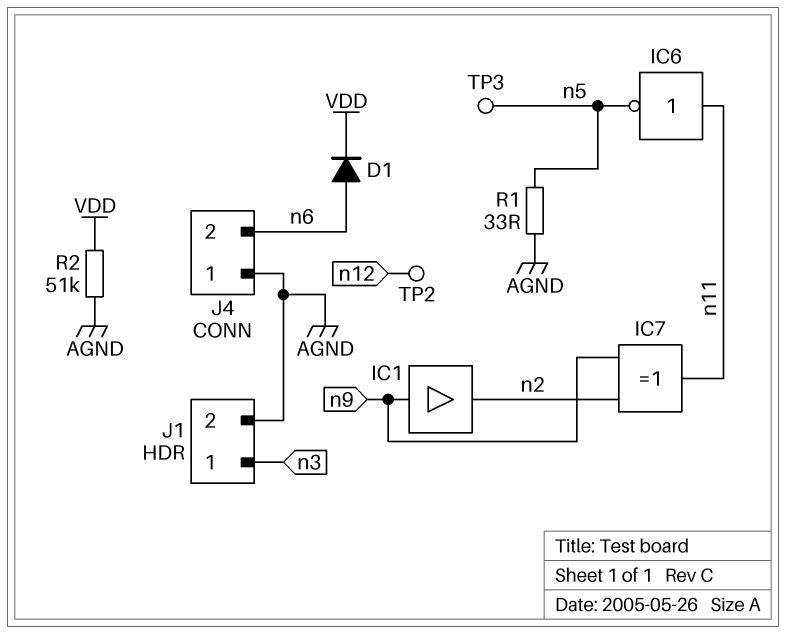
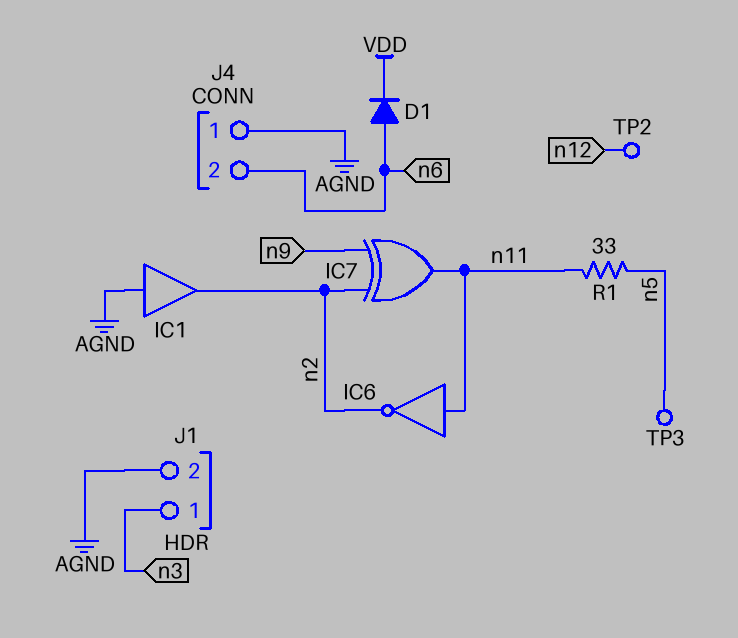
IC1: buffer (in n9, out n2) -> buffer (in AGND, out n2)
IC6: NOT (in n11, out n5) -> NOT (in n11, out n2)
R1: 33 (AGND, n5) -> 33 (n5, n11)
R2: 51k (AGND, VDD) -> none

